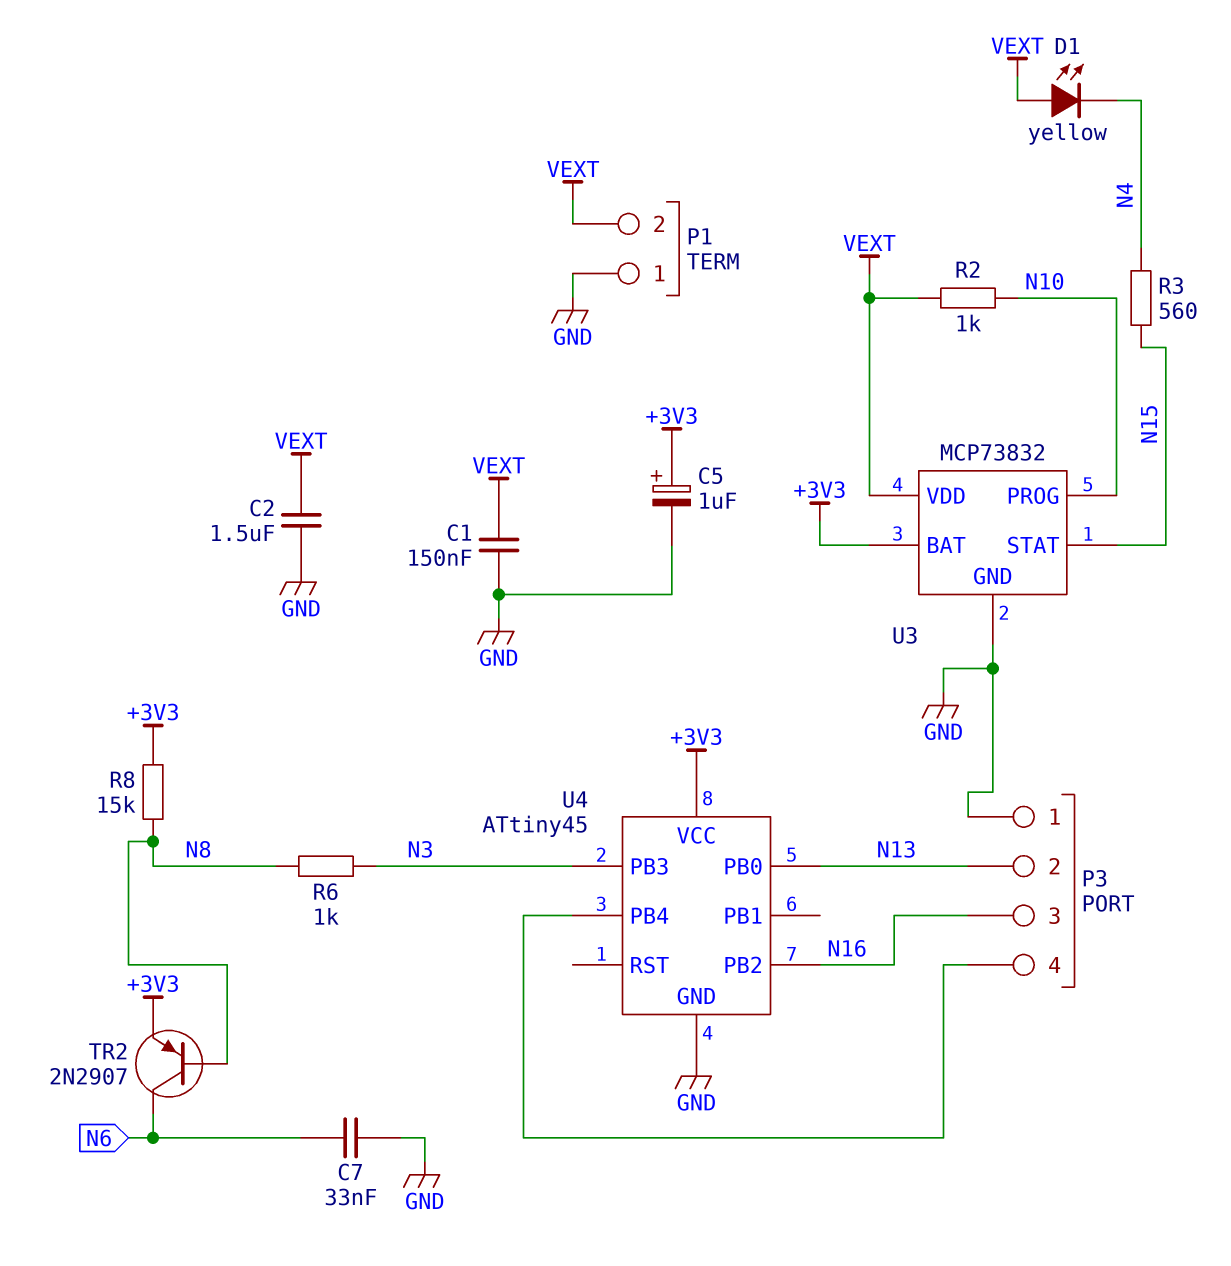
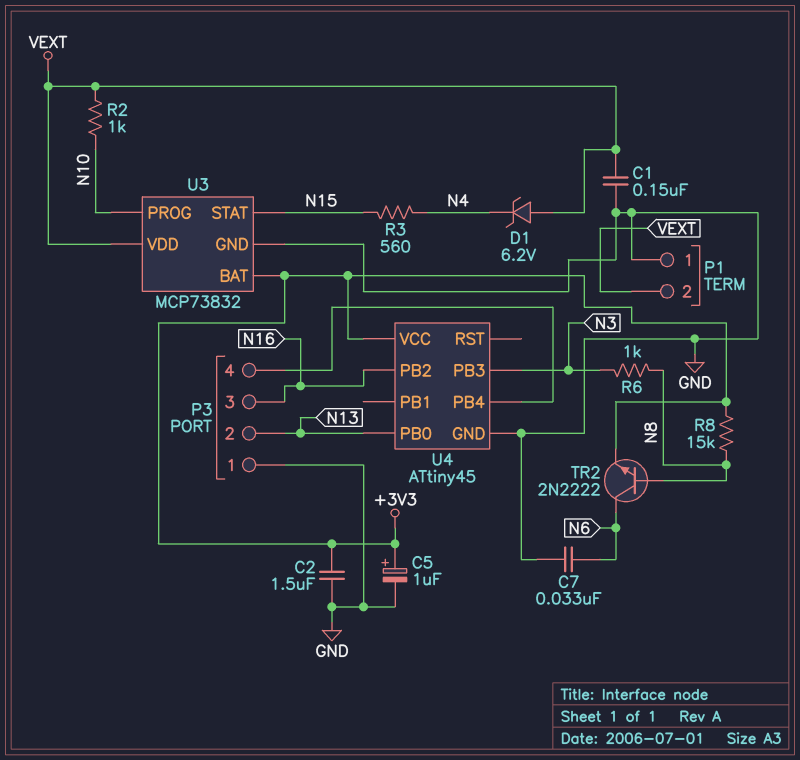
C2: 1.5uF (GND, VEXT) -> 1.5uF (+3V3, GND)
D1: LED yellow (A VEXT, K N4) -> zener 6.2V (A VEXT, K N4)
TR2: PNP 2N2907 (B N8, C N6, E +3V3) -> NPN 2N2222 (B N8, C N6, E +3V3)

